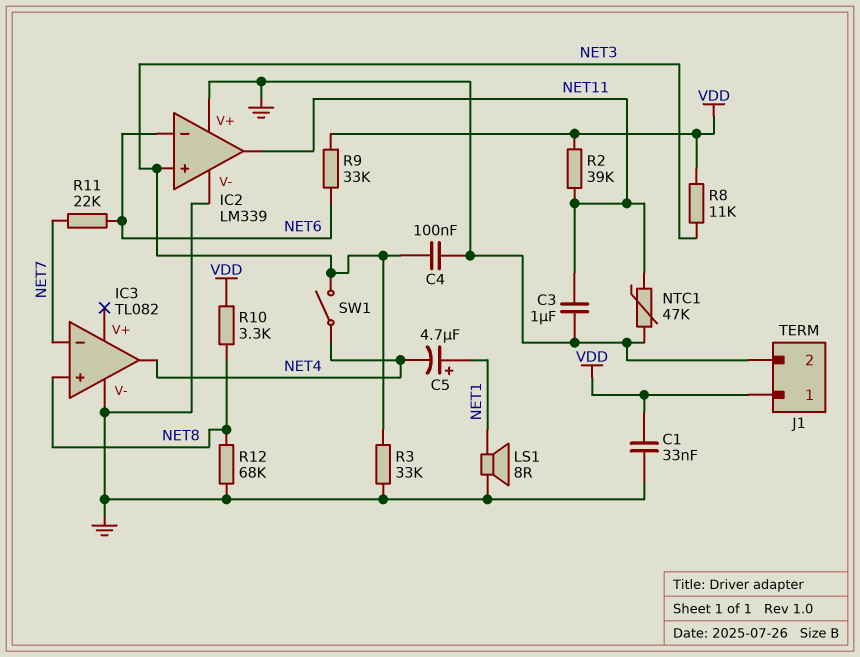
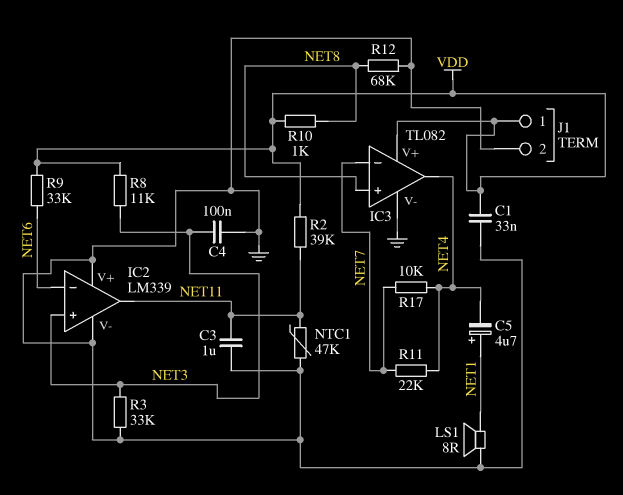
IC3 pin V+: none -> VDD
R10: 3.3k (NET8, VDD) -> 1k (NET8, VDD)
R11: 22k (NET6, NET7) -> 22k (NET4, NET7)
R17: none -> 10k (NET4, NET7)
SW1: switch (NET3, NET4) -> none

